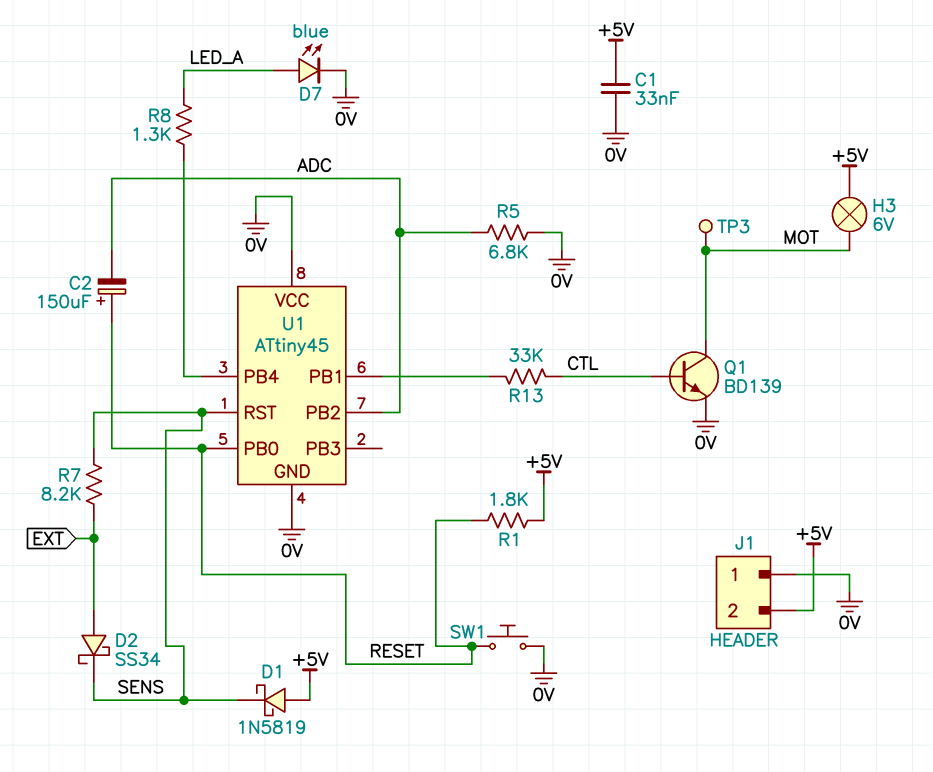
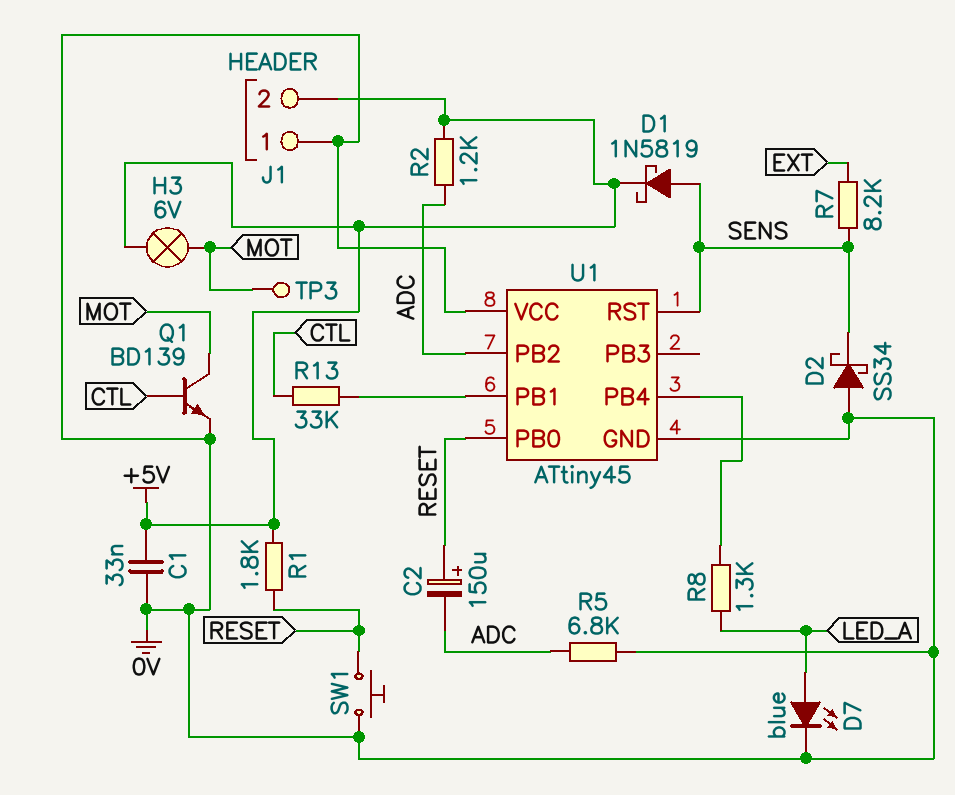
D1: schottky 1N5819 (A +5V, K SENS) -> schottky 1N5819 (A SENS, K +5V)
D2: schottky SS34 (A EXT, K SENS) -> schottky SS34 (A 0V, K SENS)
R2: none -> 1.2k (+5V, ADC)

